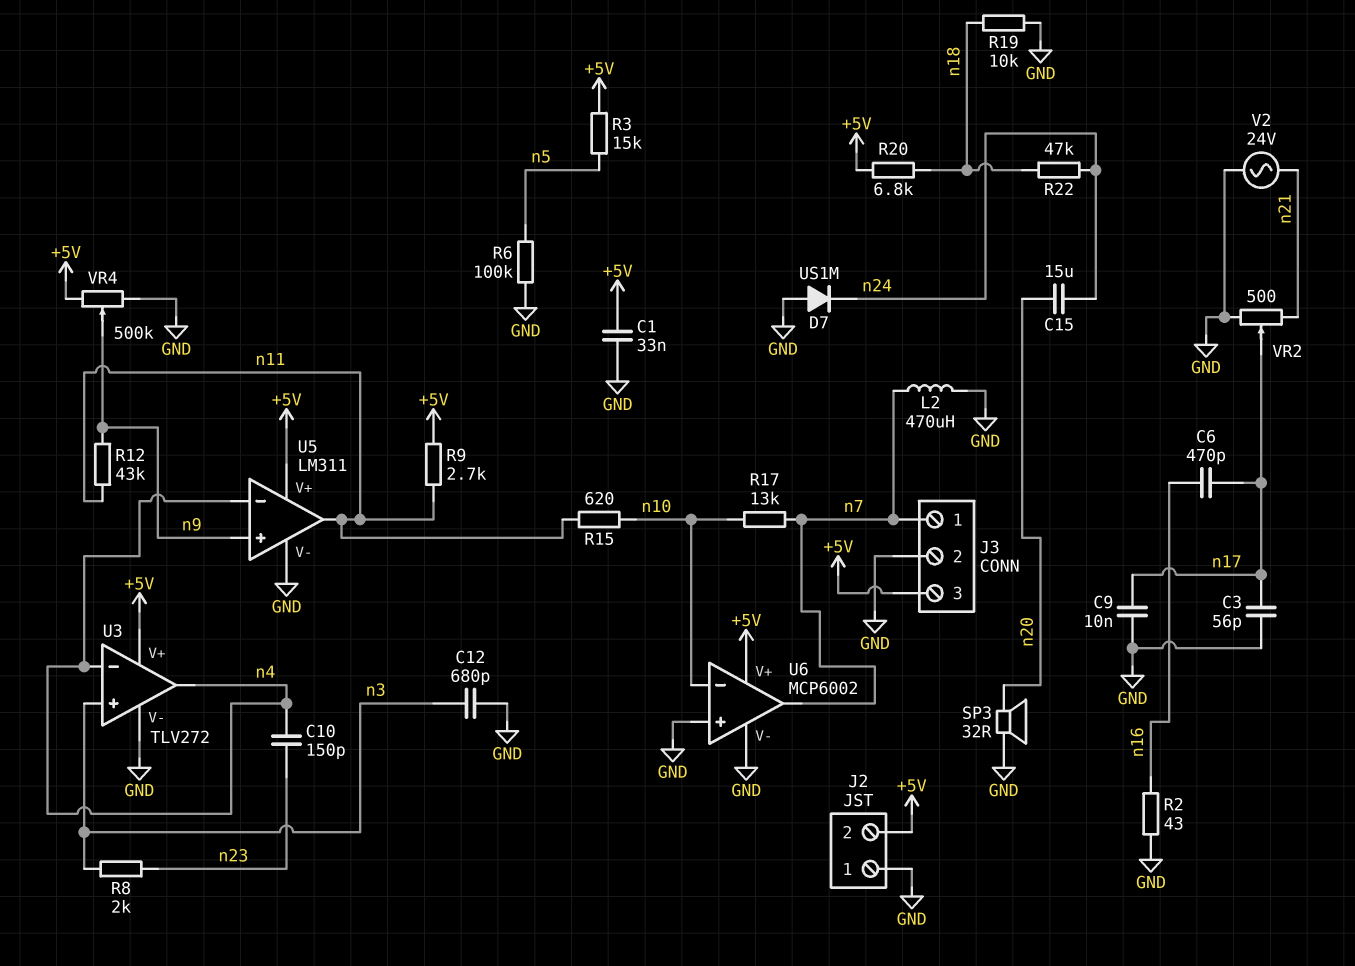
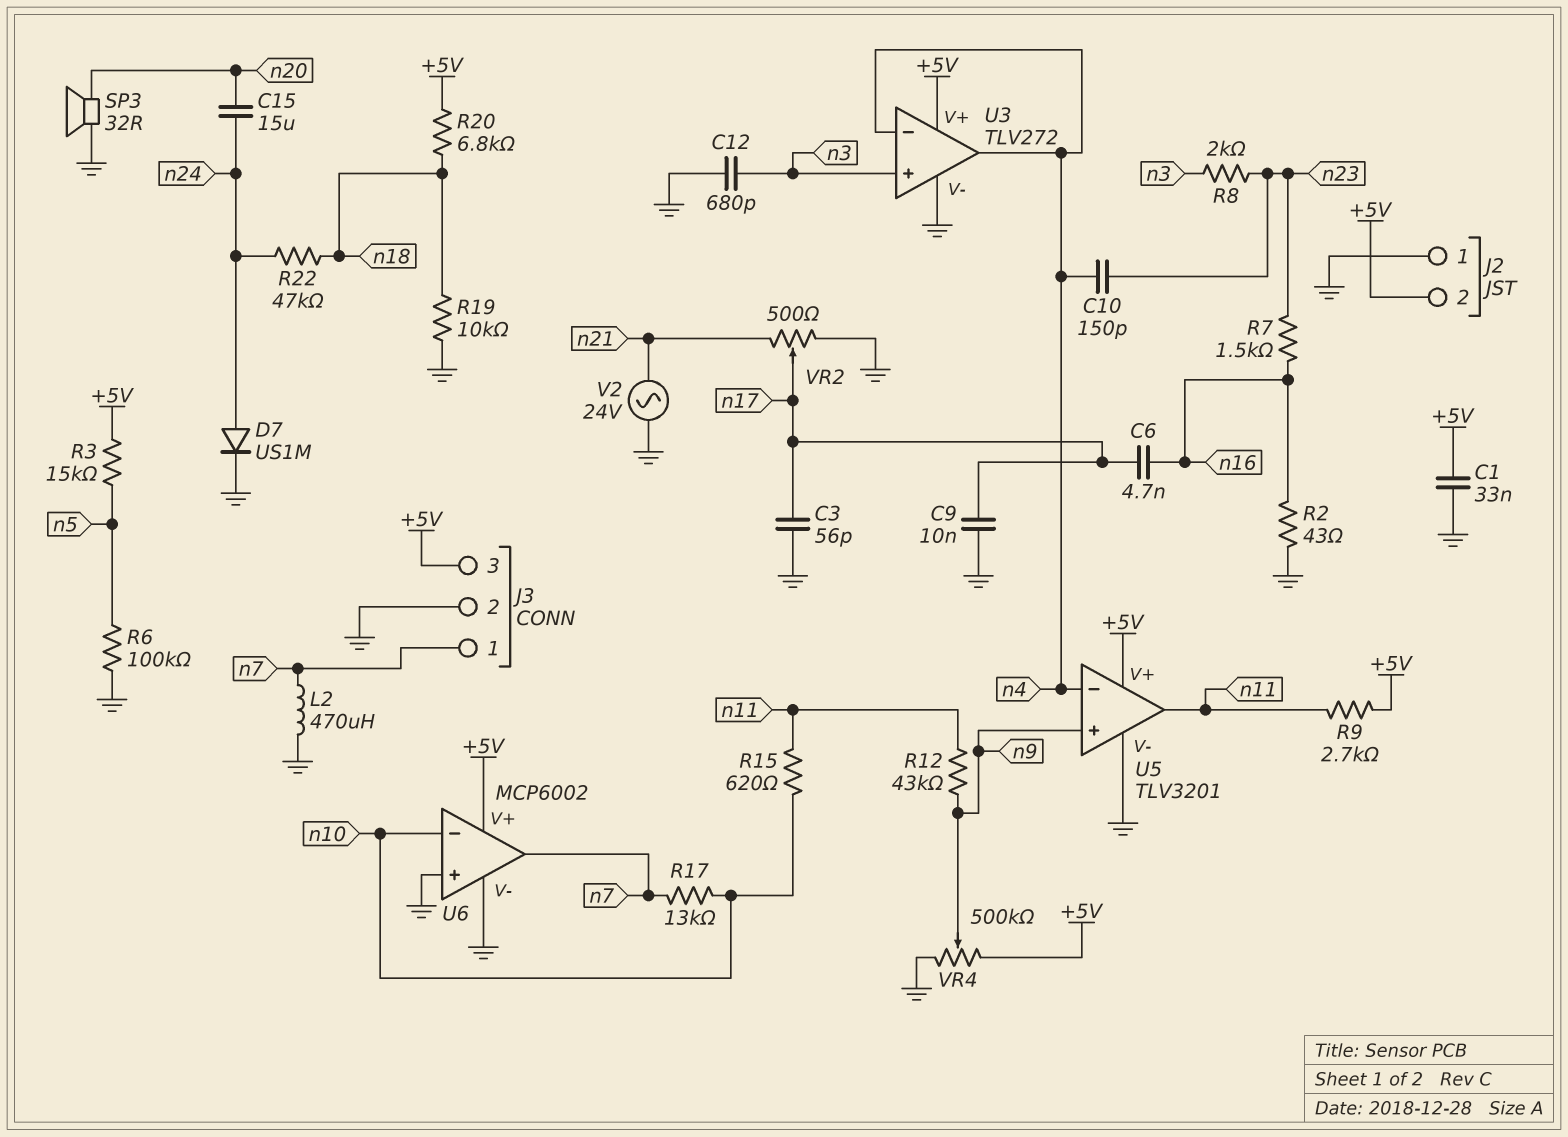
C6: 470pF (n16, n17) -> 4.7nF (n16, n17)
D7: diode US1M (A GND, K n24) -> diode US1M (A n24, K GND)
R7: none -> 1.5k (n16, n23)
U5: LM311 -> TLV3201

